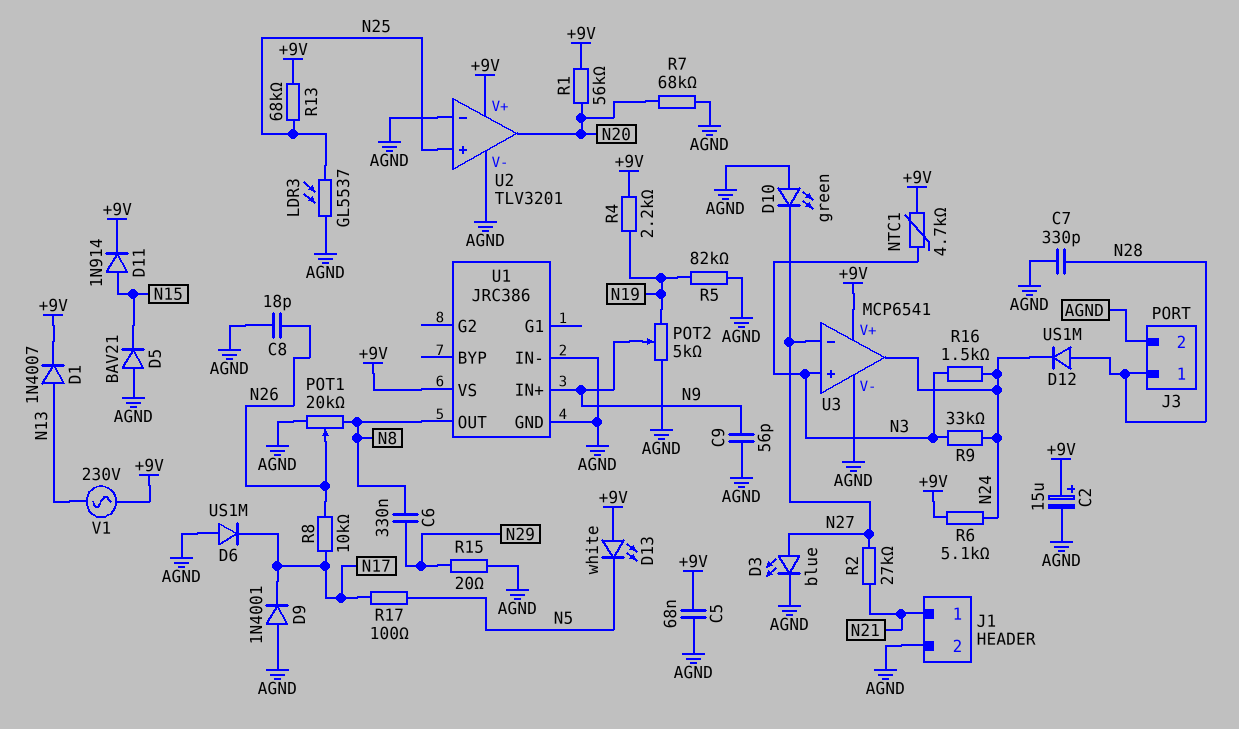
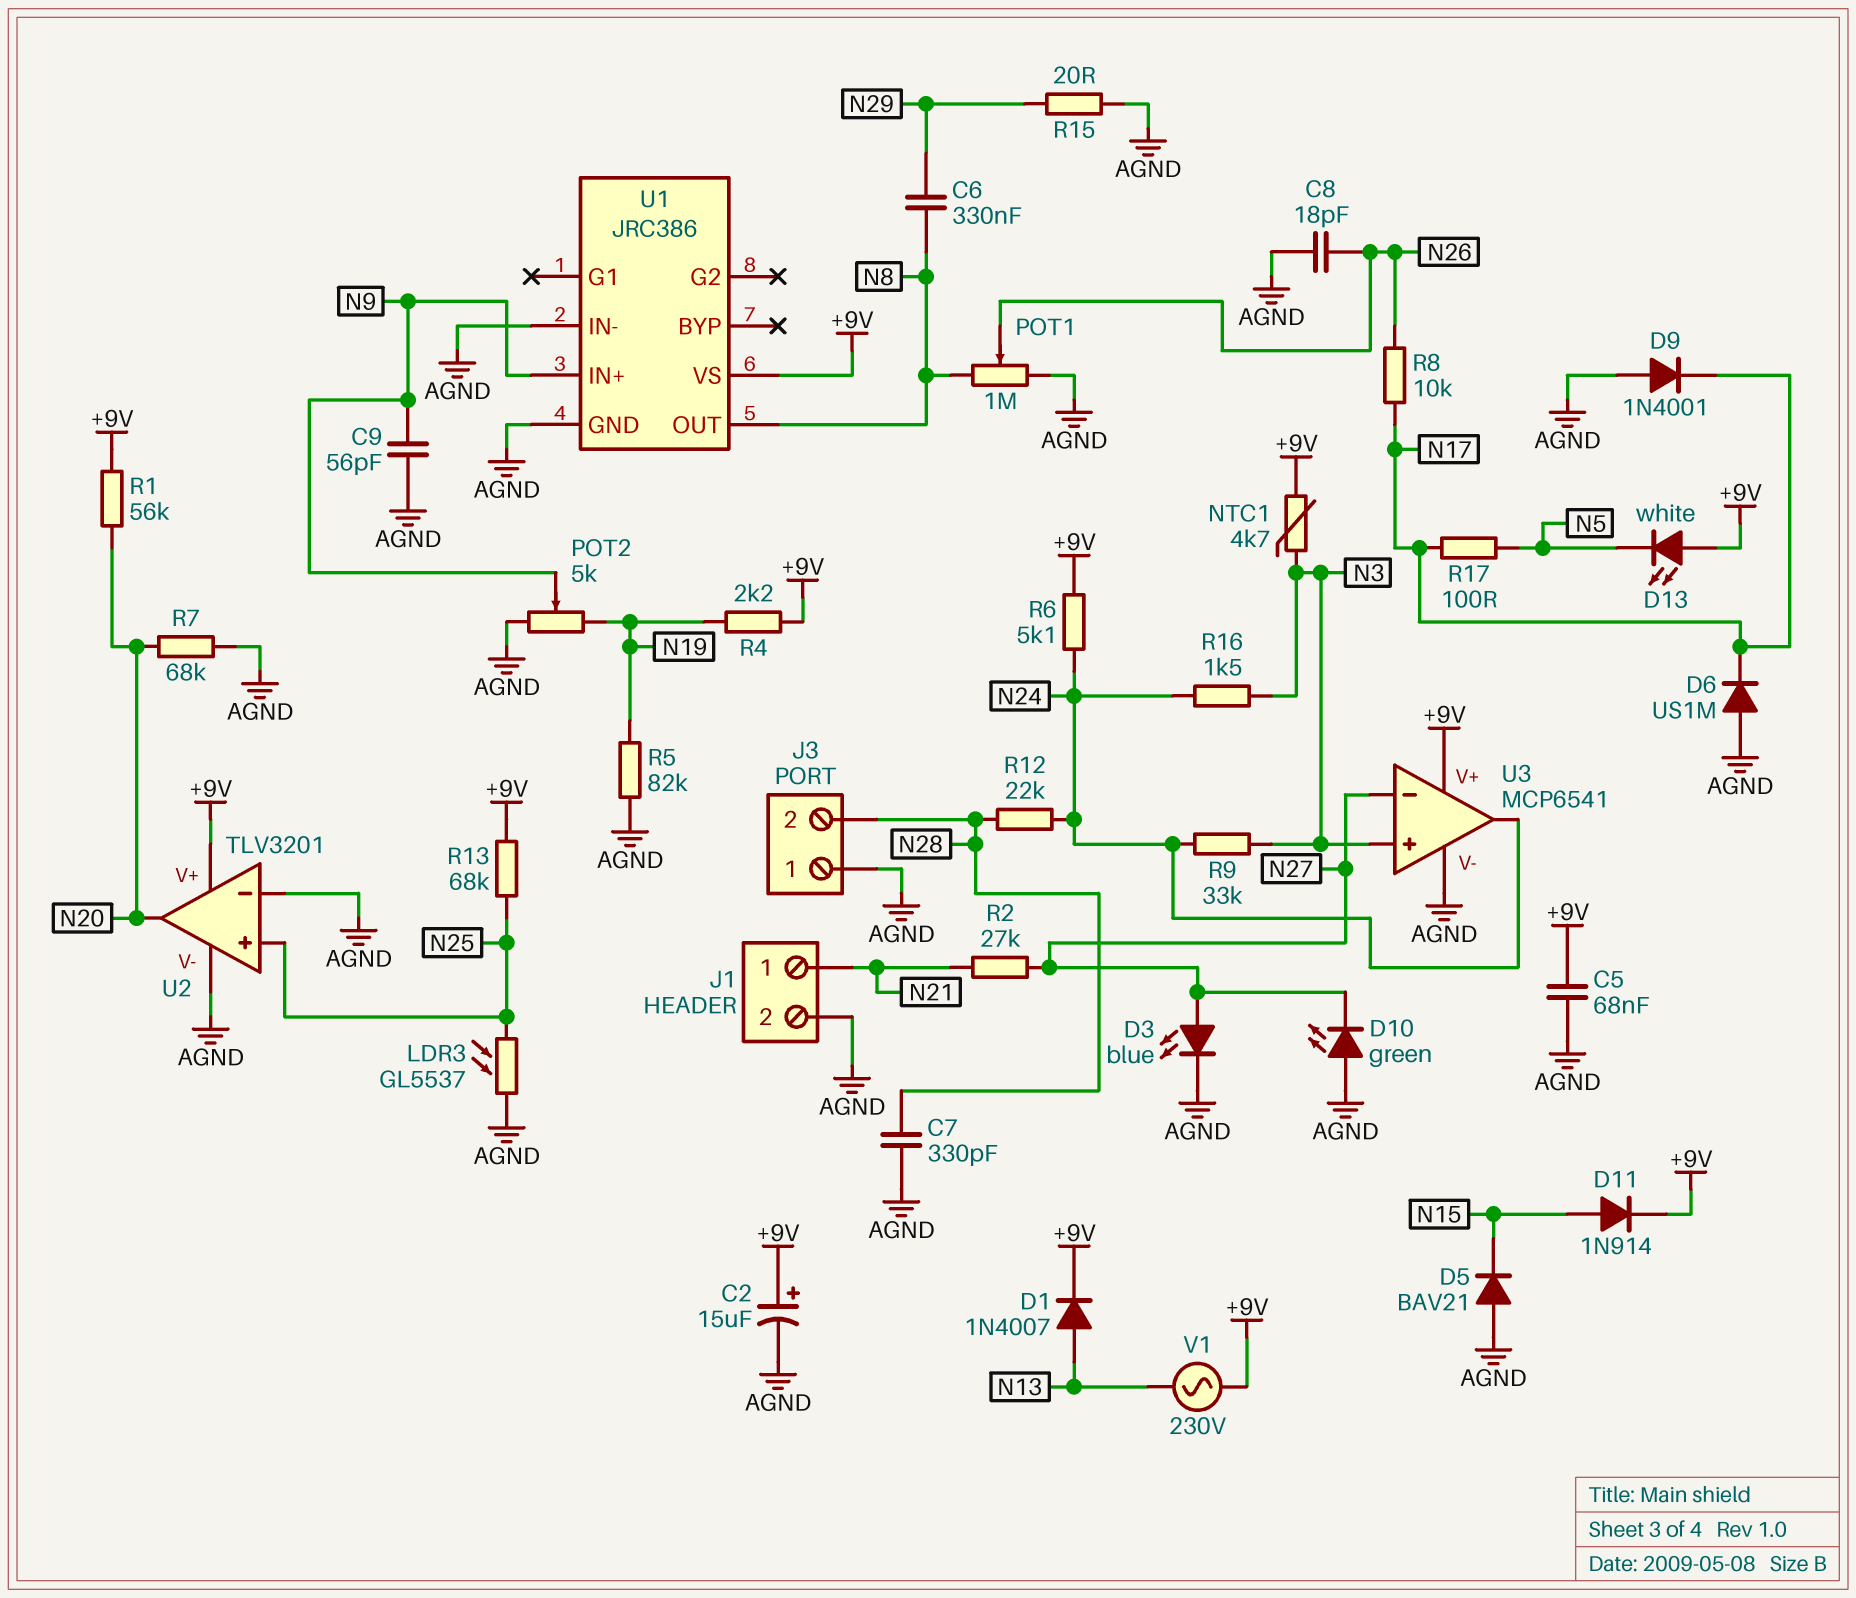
D12: diode US1M (A N28, K N24) -> none
J3 pin 1: N28 -> AGND
J3 pin 2: AGND -> N28
POT1: 20k (AGND, N8, wiper N26) -> 1M (AGND, N8, wiper N26)
R12: none -> 22k (N24, N28)

